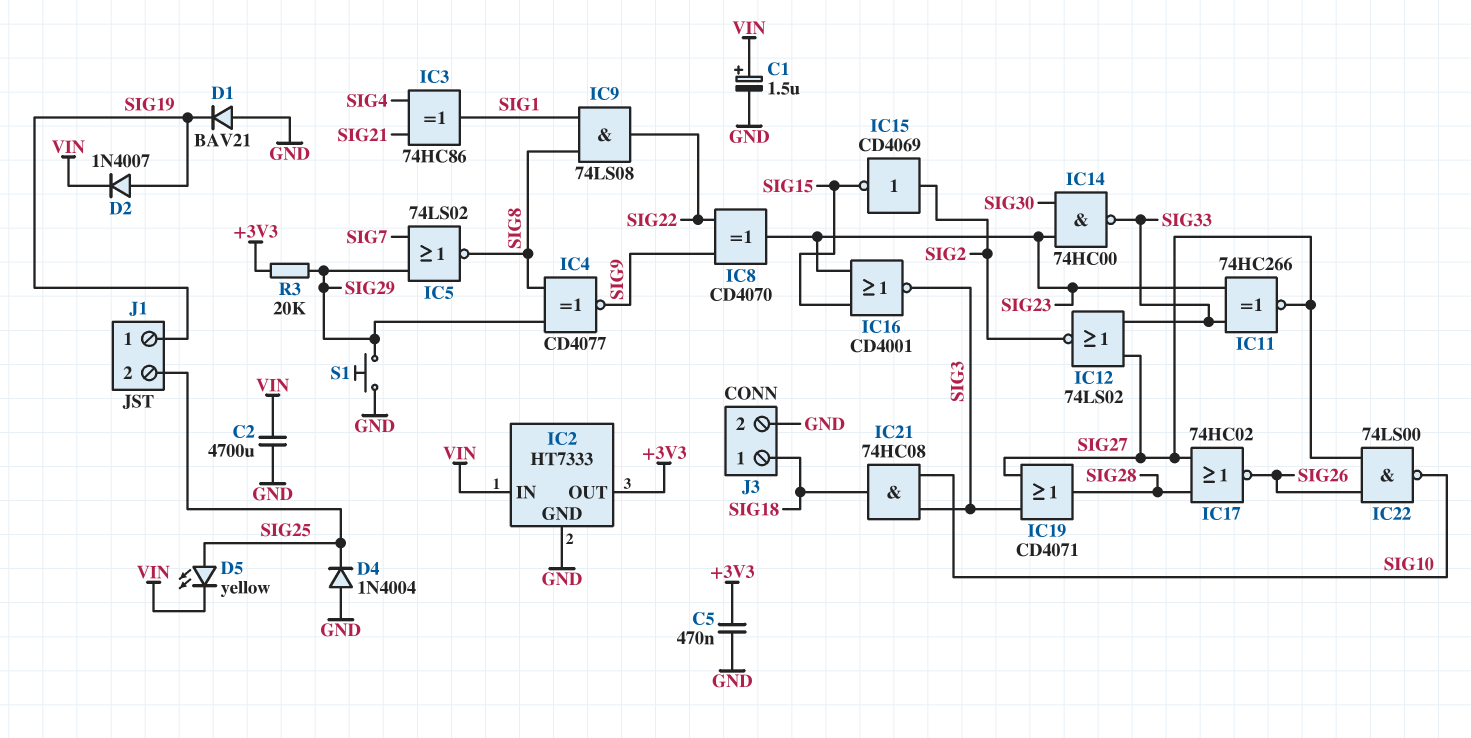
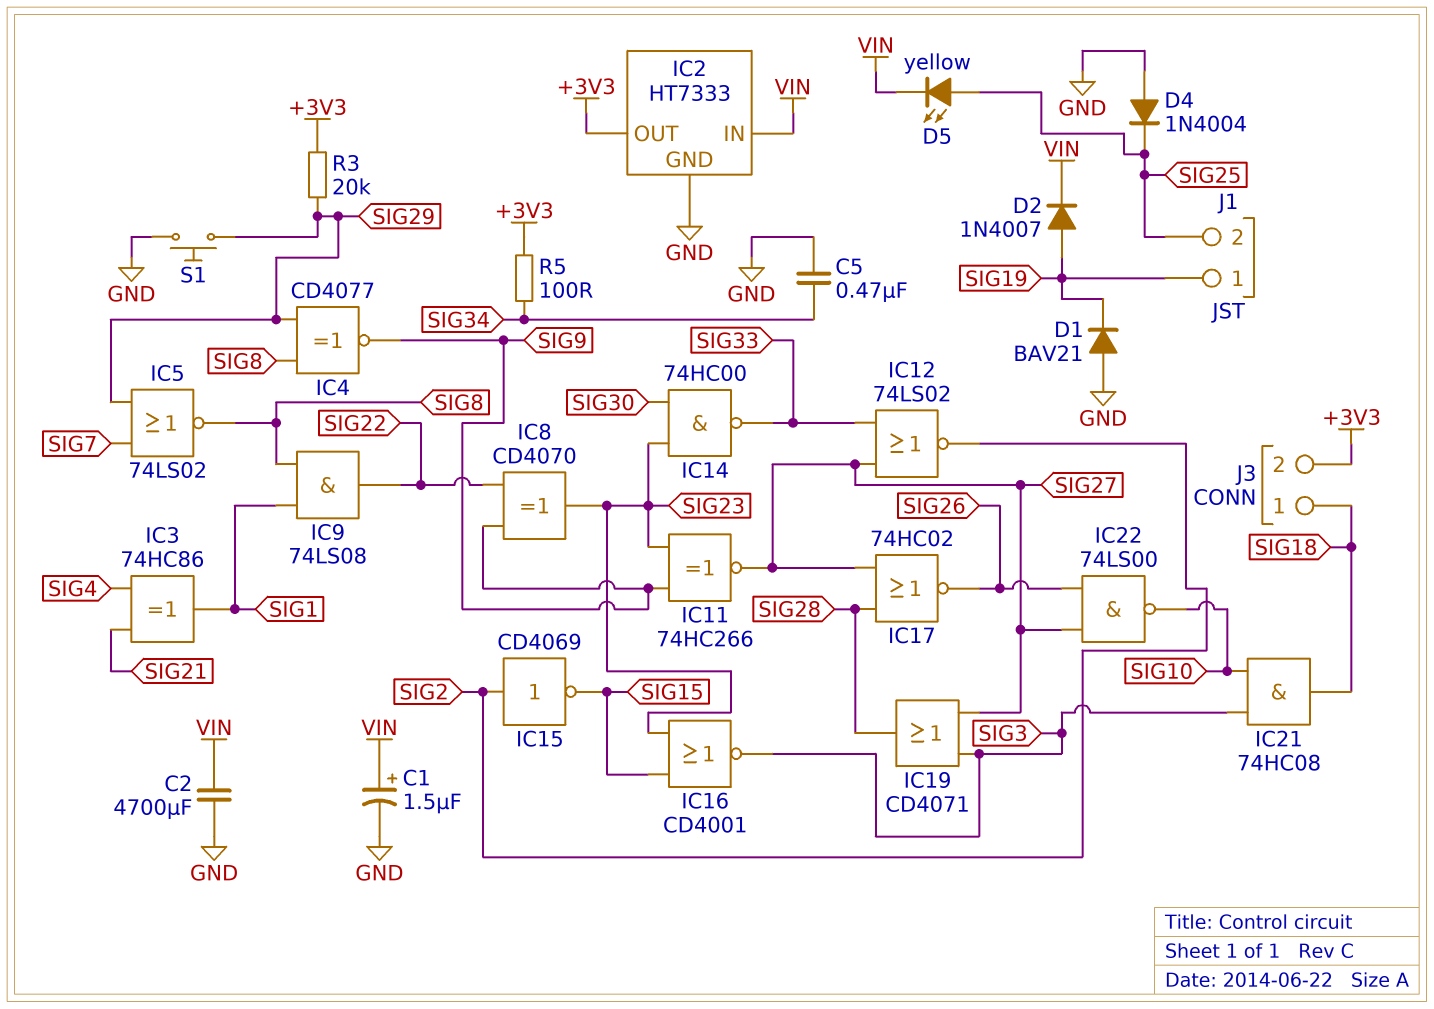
C5: 470nF (+3V3, GND) -> 470nF (GND, SIG34)
IC11: XNOR 74HC266 (in SIG23, in SIG33, out SIG27) -> XNOR 74HC266 (in SIG9, in SIG23, out SIG27)
J3 pin 2: GND -> +3V3
R5: none -> 100 (+3V3, SIG34)

